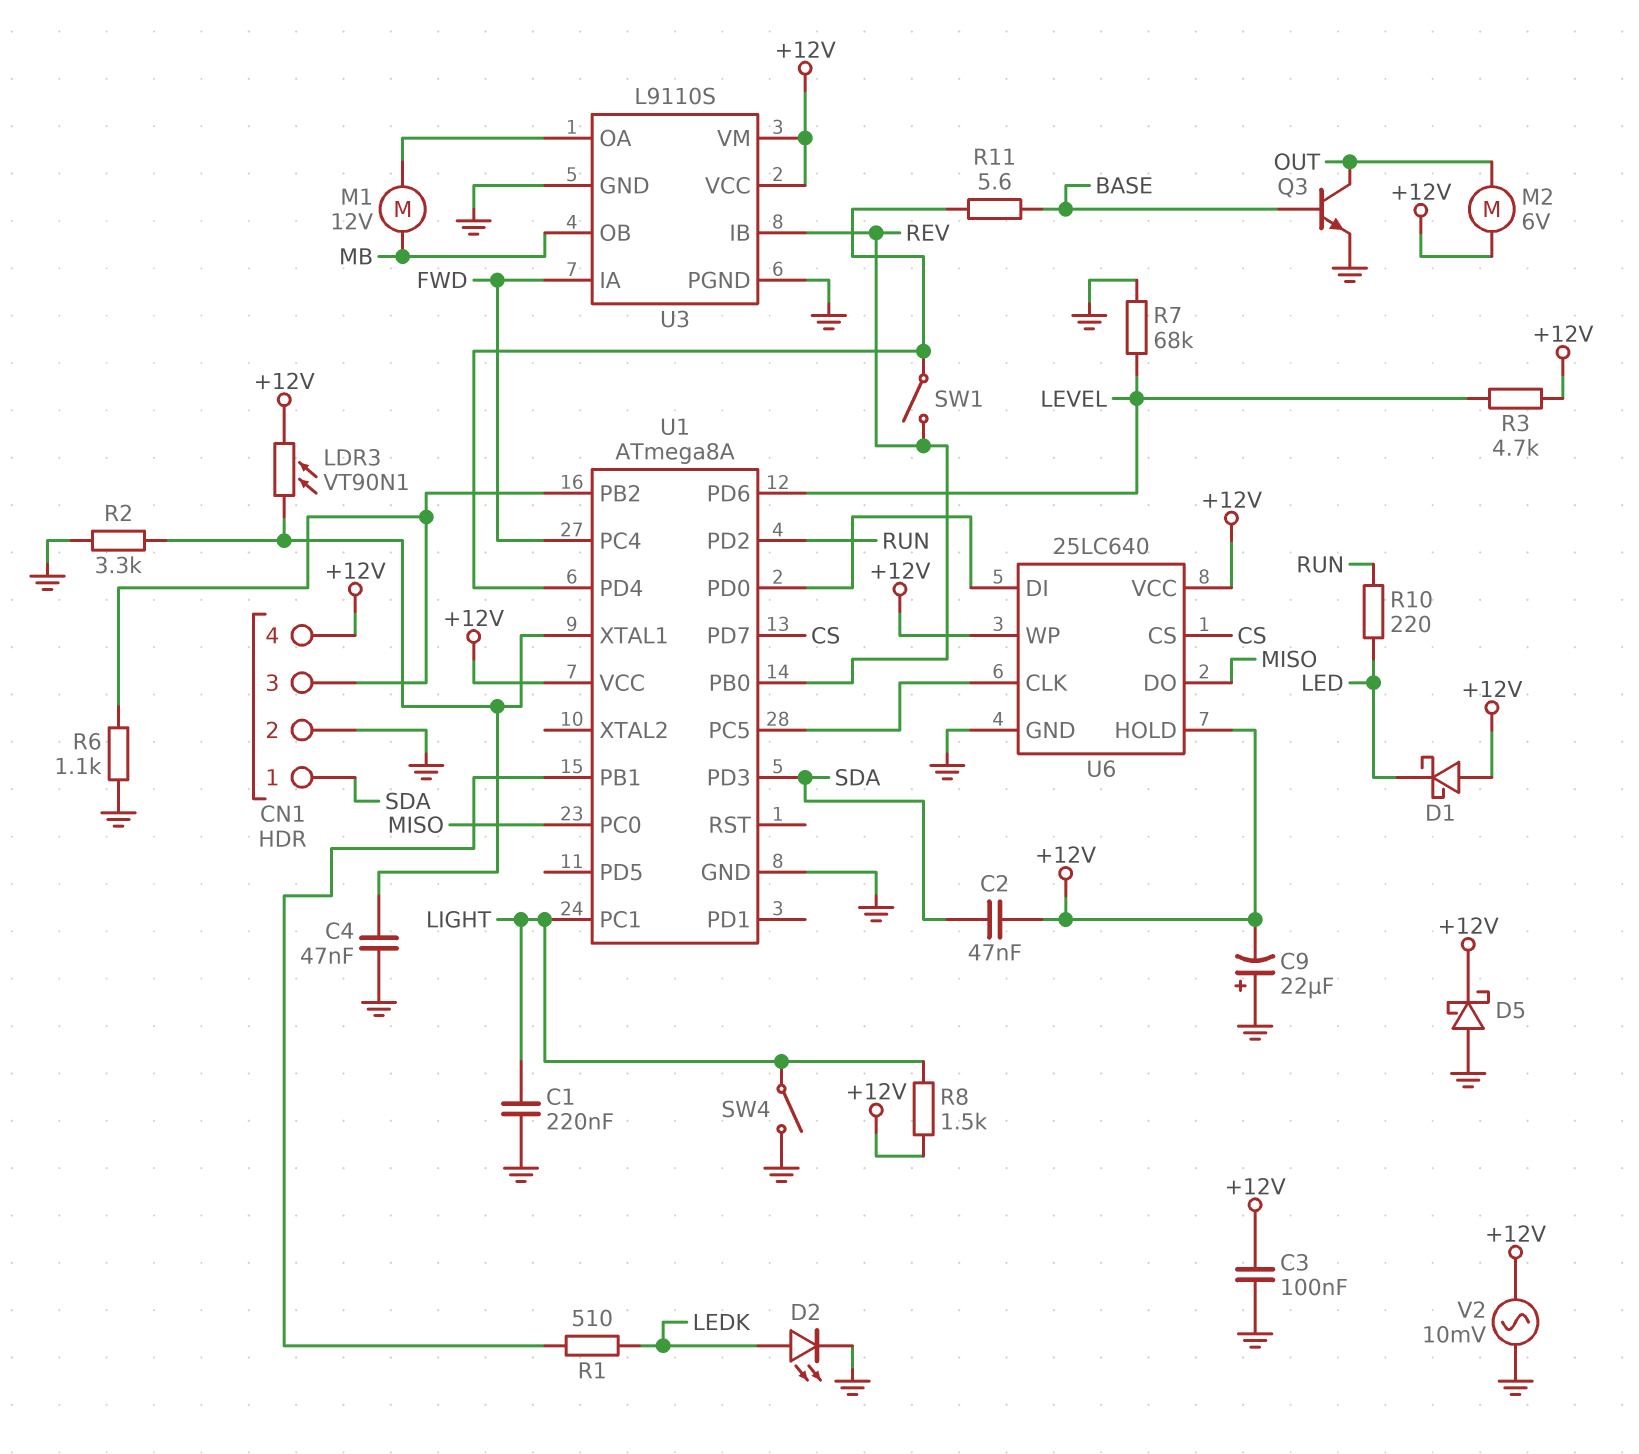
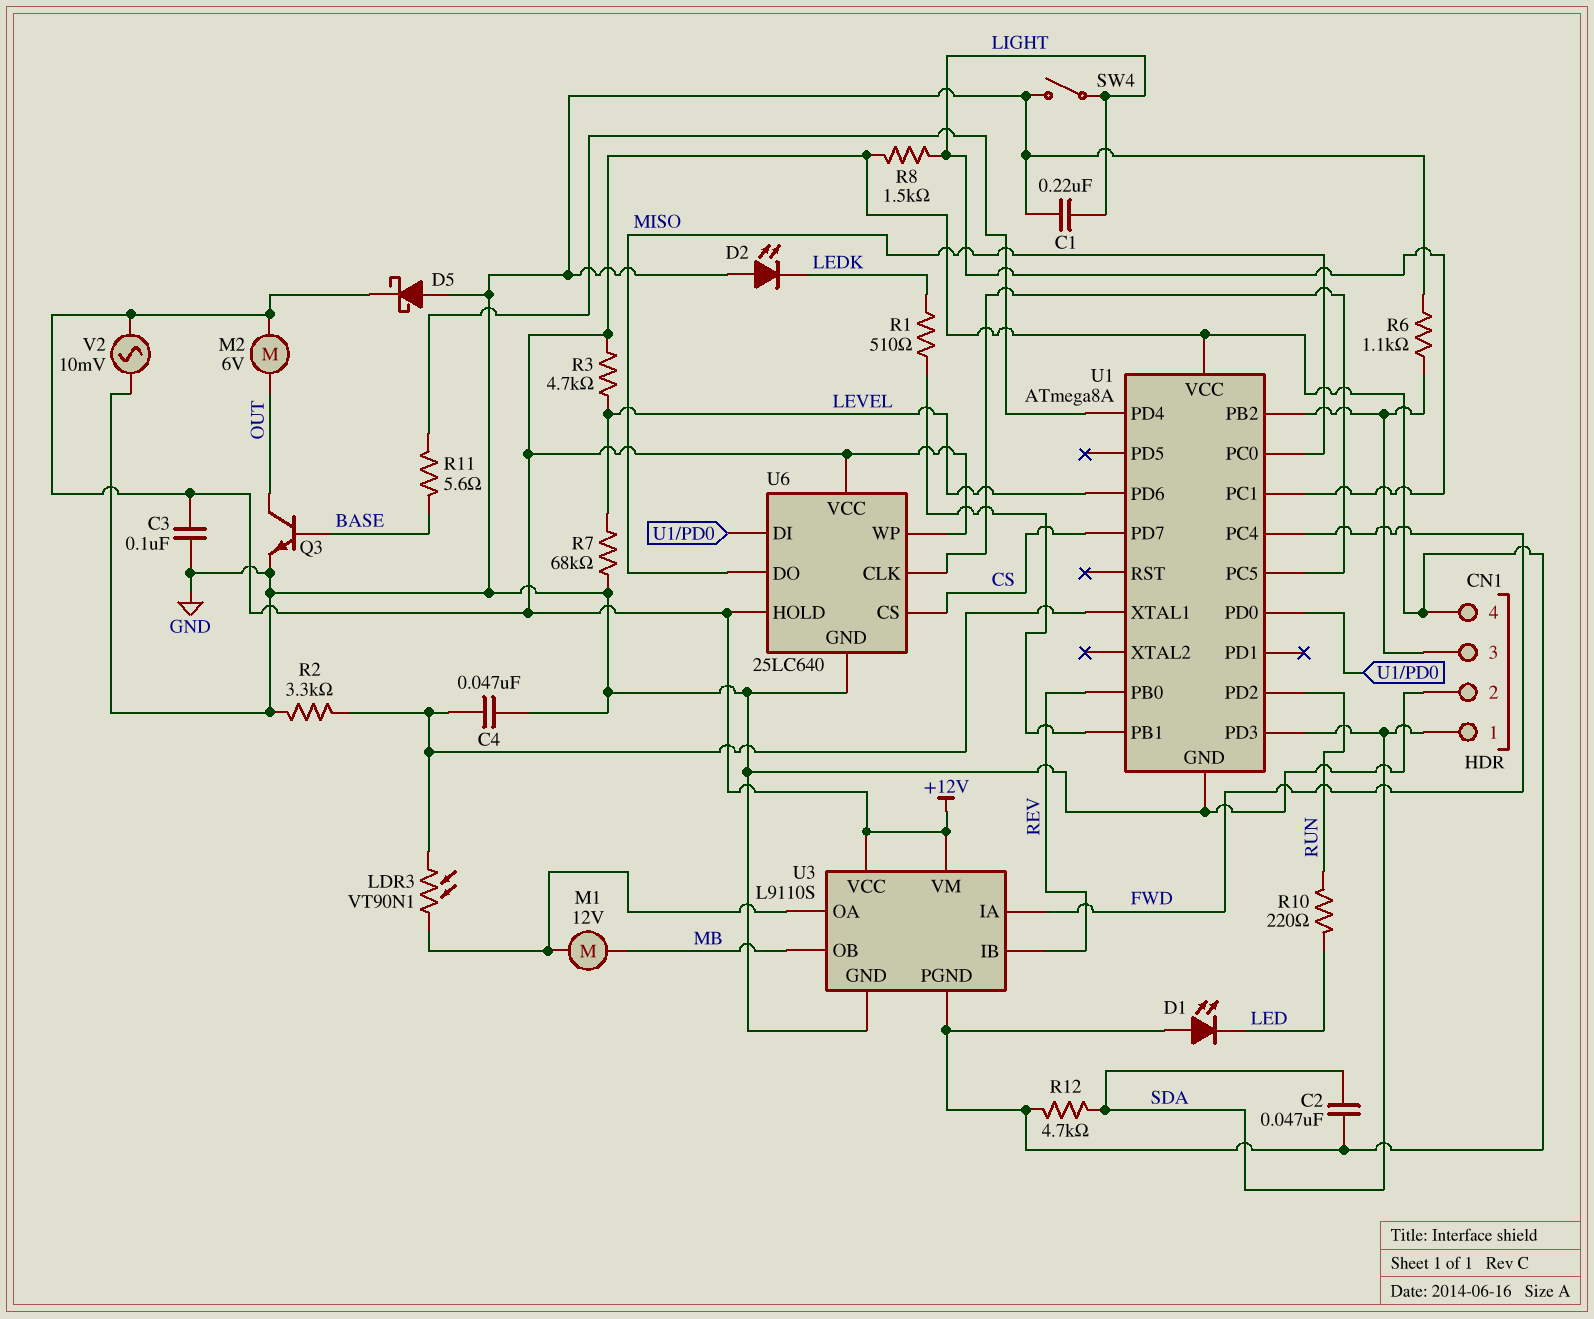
C9: 22uF (plus GND, minus +12V) -> none
D1: schottky (A +12V, K LED) -> LED (A +12V, K LED)
D2: LED (A LEDK, K GND) -> LED (A GND, K LEDK)
LDR3: VT90N1 (+12V, U1/XTAL1) -> VT90N1 (U1/XTAL1, U3/OA)
R12: none -> 4.7k (+12V, SDA)
SW1: switch (REV, U1/PD4) -> none
U3 pin PGND: GND -> +12V

